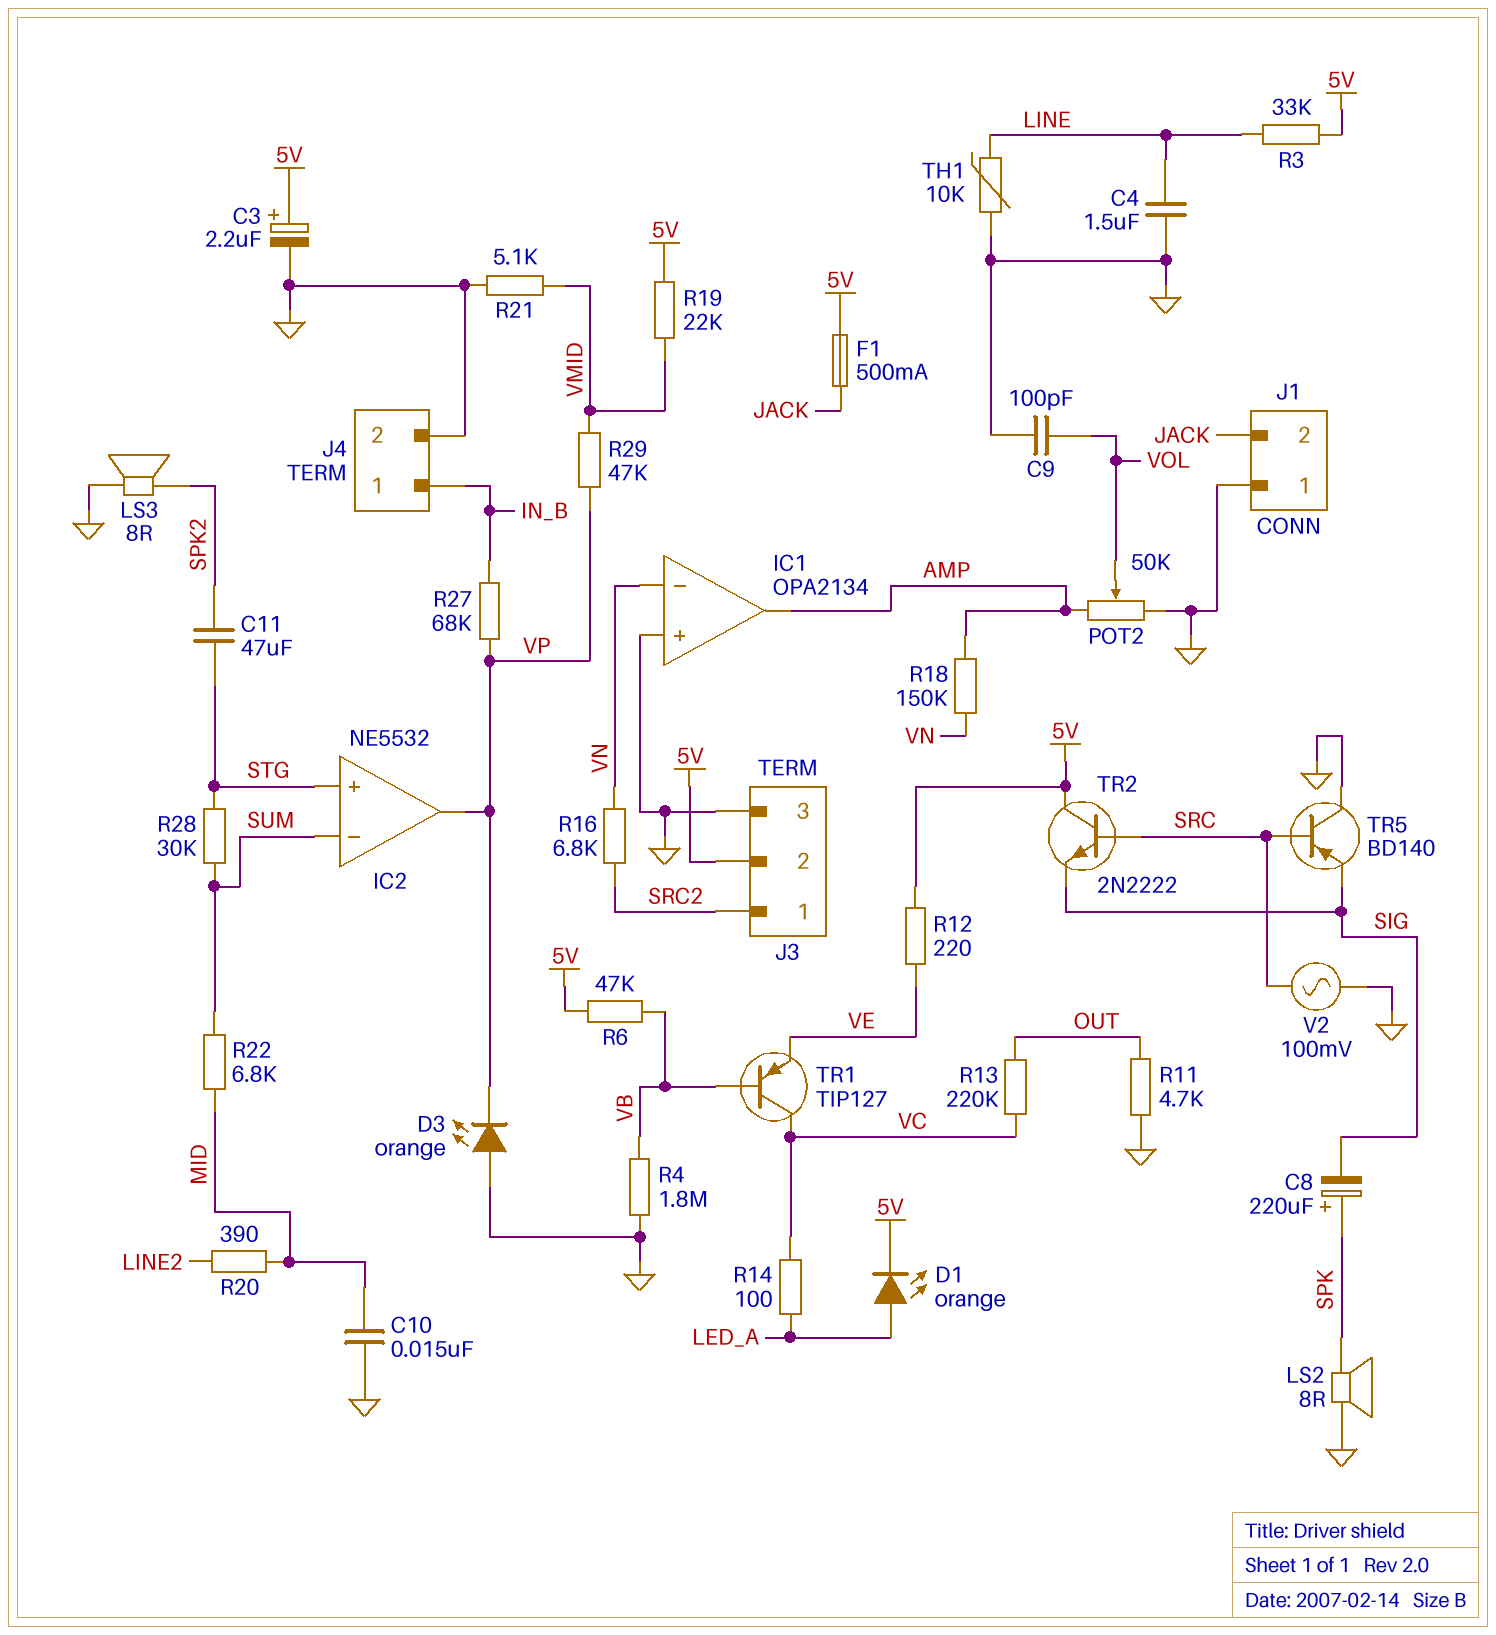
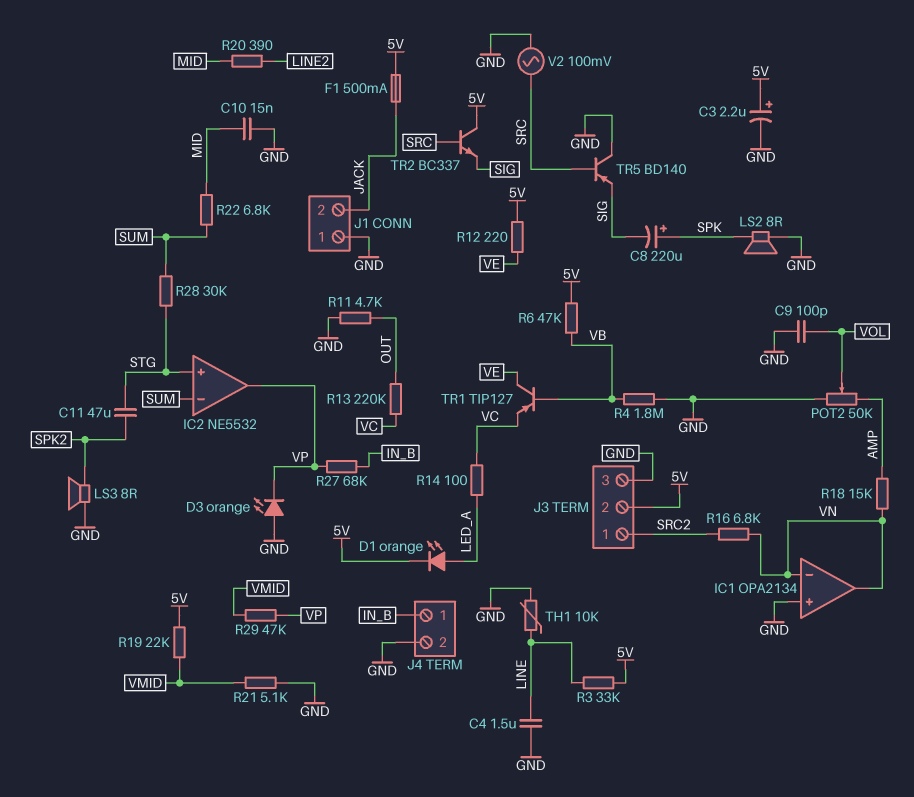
IC1 pin out: AMP -> VN
R18: 150k (AMP, VN) -> 15k (AMP, VN)
TR1: PNP TIP127 (B VB, C VC, E VE) -> PNP TIP127 (B VB, C VE, E VC)
TR2: NPN 2N2222 (B SRC, C 5V, E SIG) -> NPN BC337 (B SRC, C 5V, E SIG)

